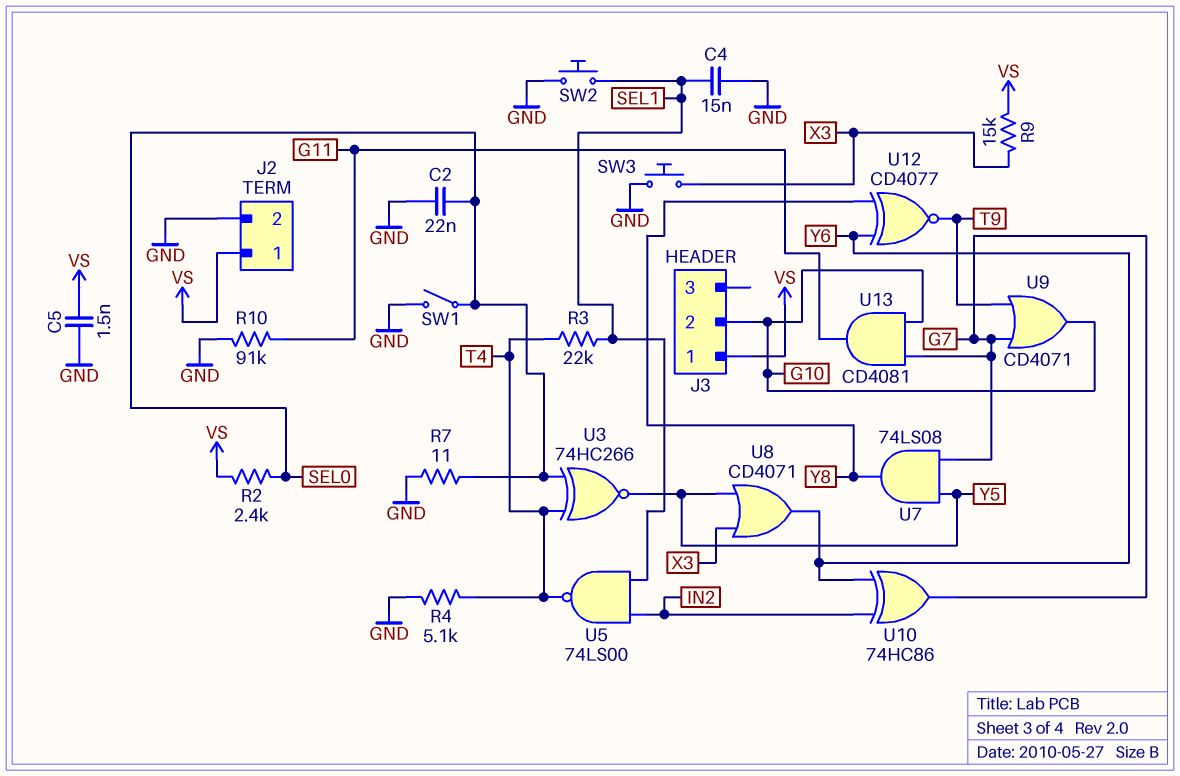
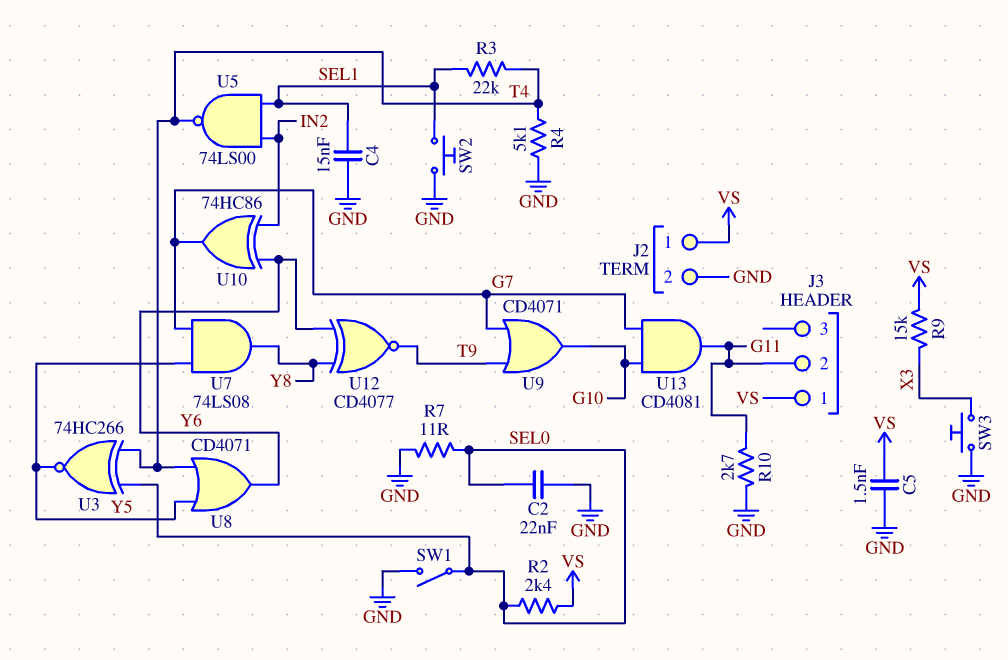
J3 pin 2: G10 -> G11
R10: 91k (G11, GND) -> 2.7k (G11, GND)
U8: OR CD4071 (in X3, in Y5, out Y6) -> OR CD4071 (in T4, in Y5, out Y6)

